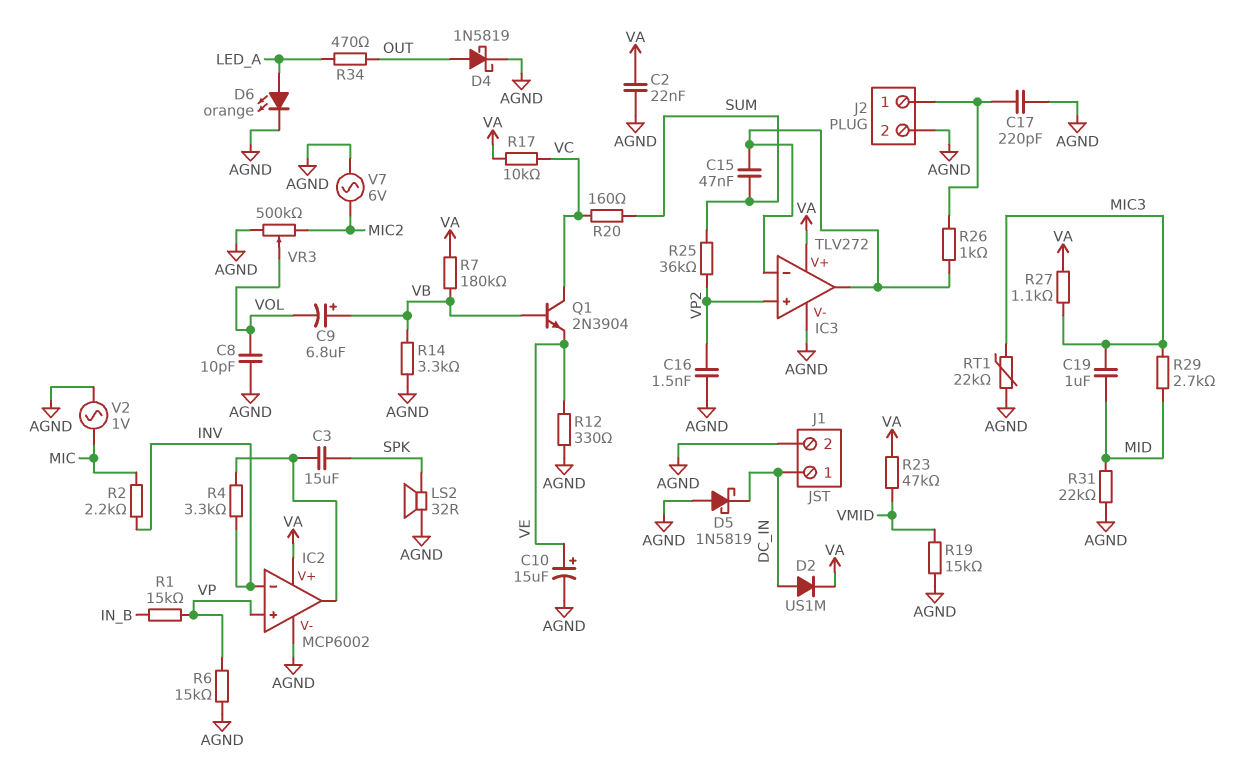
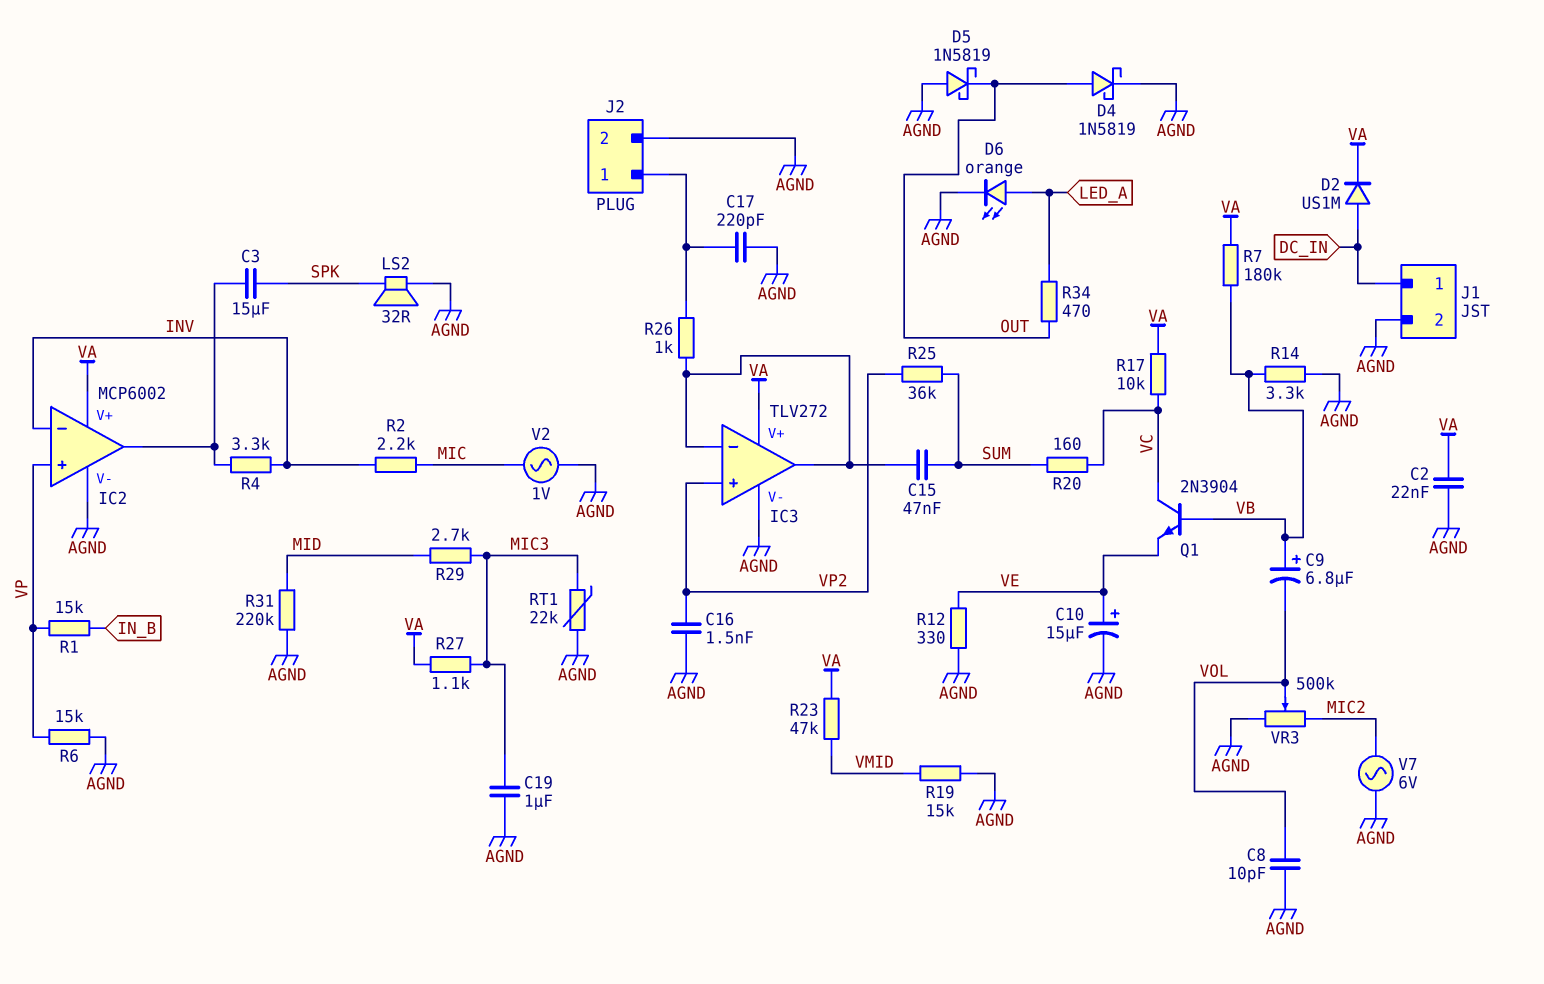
C19: 1uF (MIC3, MID) -> 1uF (AGND, MIC3)
D5: schottky 1N5819 (A AGND, K DC_IN) -> schottky 1N5819 (A AGND, K OUT)
R31: 22k (AGND, MID) -> 220k (AGND, MID)

